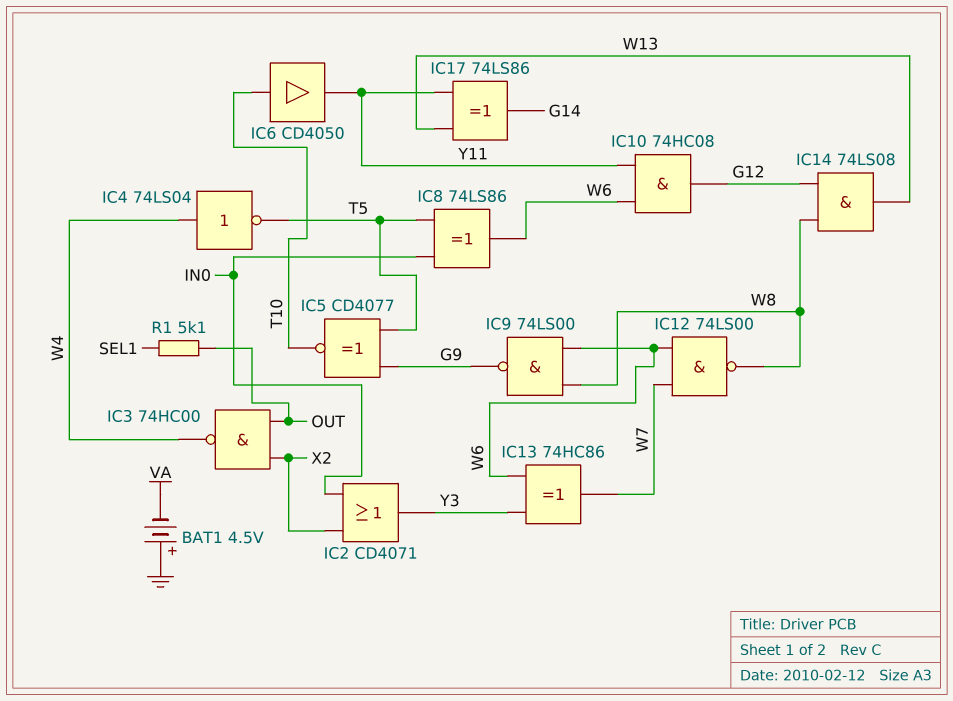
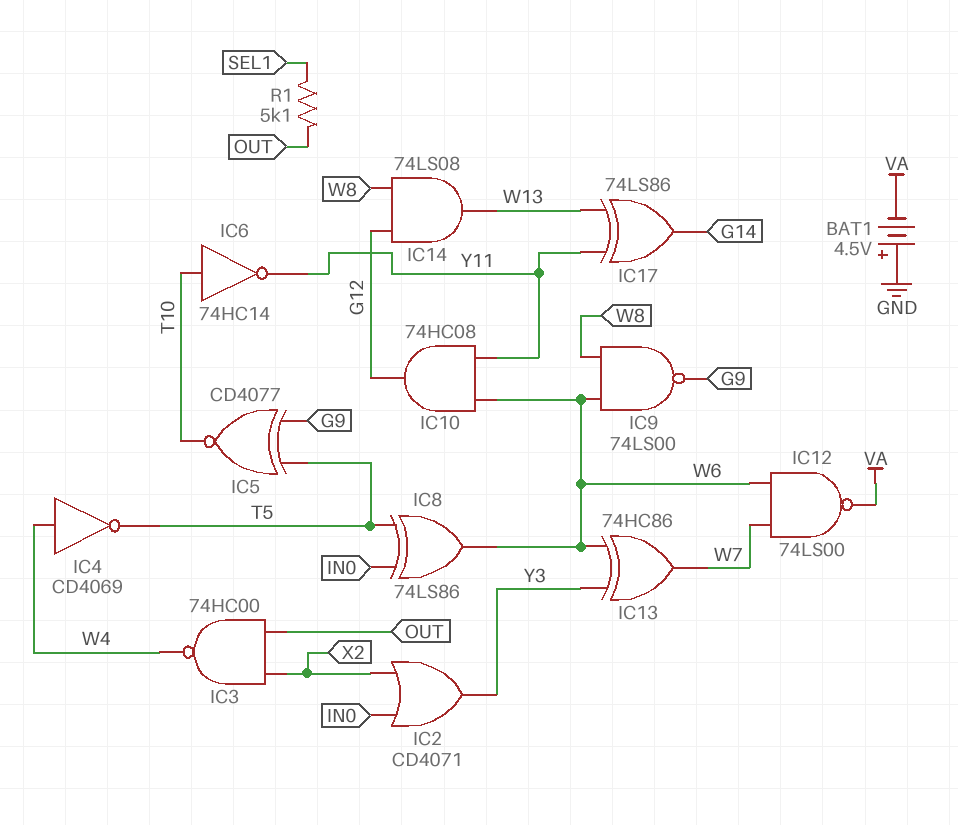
IC4: NOT 74LS04 (in W4, out T5) -> NOT CD4069 (in W4, out T5)
IC6: buffer CD4050 (in T10, out Y11) -> NOT 74HC14 (in T10, out Y11)
IC12: NAND 74LS00 (in W6, in W7, out W8) -> NAND 74LS00 (in W6, in W7, out VA)

